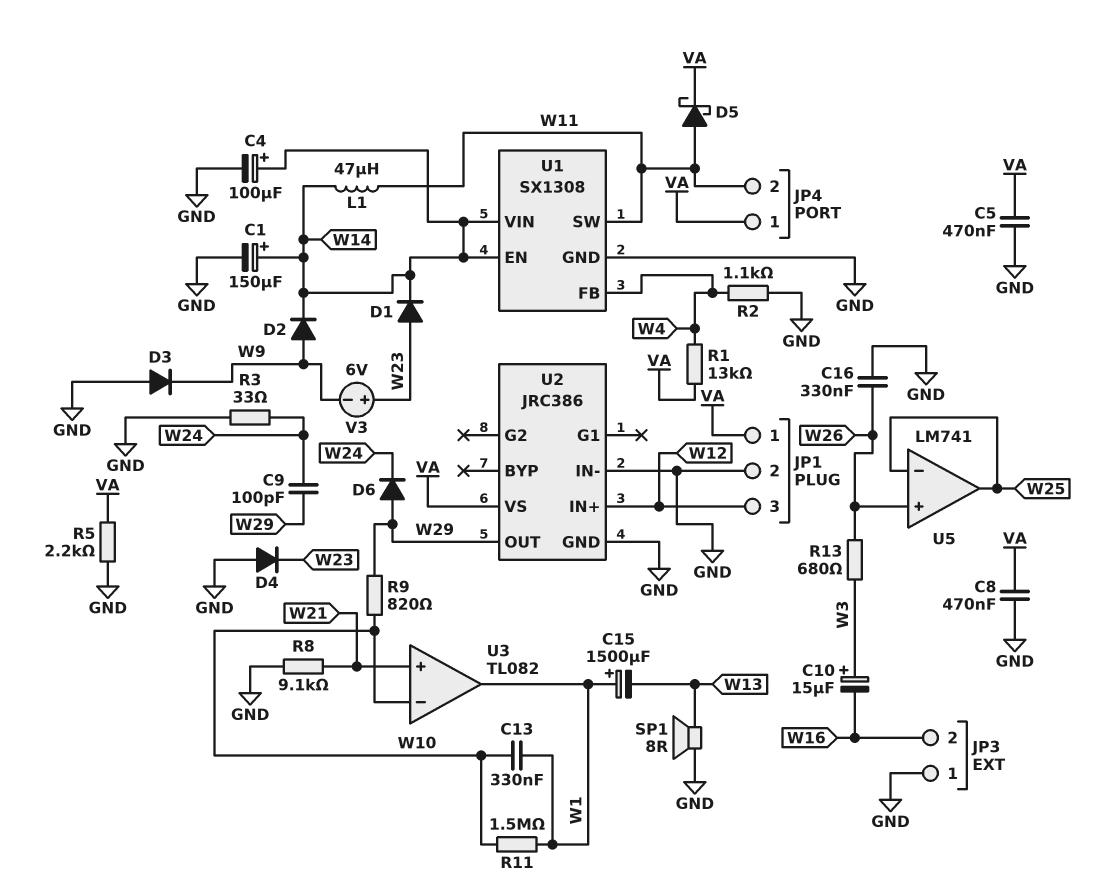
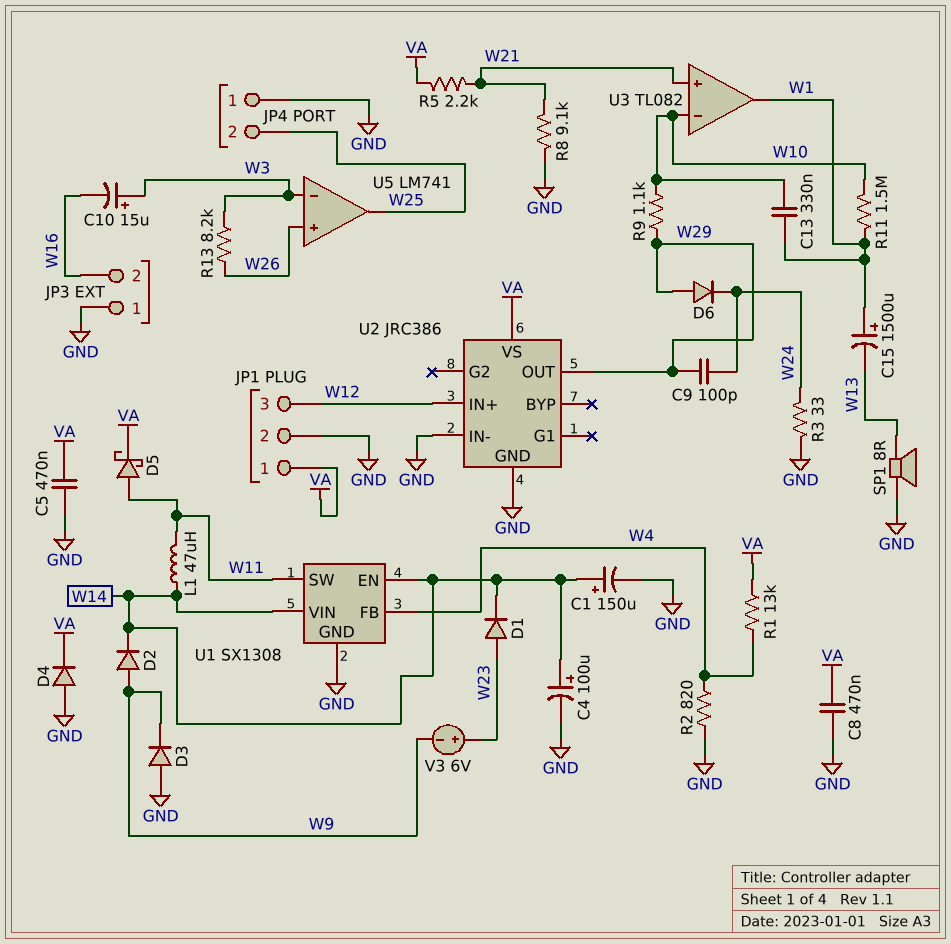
C16: 330nF (GND, W26) -> none
D4: diode (A GND, K W23) -> diode (A GND, K VA)
JP4 pin 1: VA -> GND
JP4 pin 2: W11 -> W25
R2: 1.1k (GND, W4) -> 820 (GND, W4)
R5: 2.2k (GND, VA) -> 2.2k (VA, W21)
R9: 820 (W10, W29) -> 1.1k (W10, W29)
R13: 680 (W3, W26) -> 8.2k (W3, W26)
U5 pin in-: W25 -> W3

